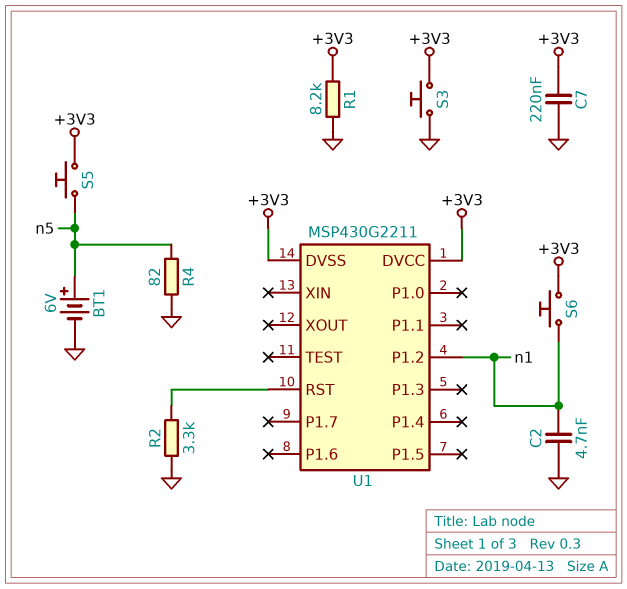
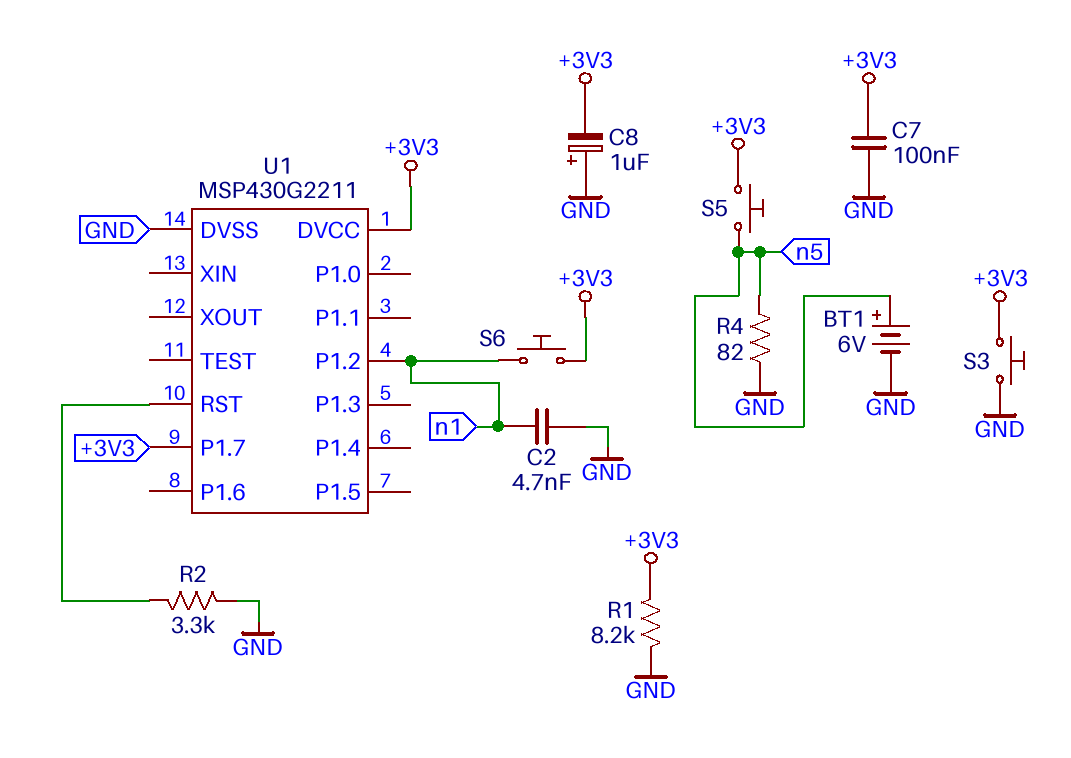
C7: 220nF (+3V3, GND) -> 100nF (+3V3, GND)
C8: none -> 1uF (plus GND, minus +3V3)
U1 pin DVSS: +3V3 -> GND
U1 pin P1.7: none -> +3V3

